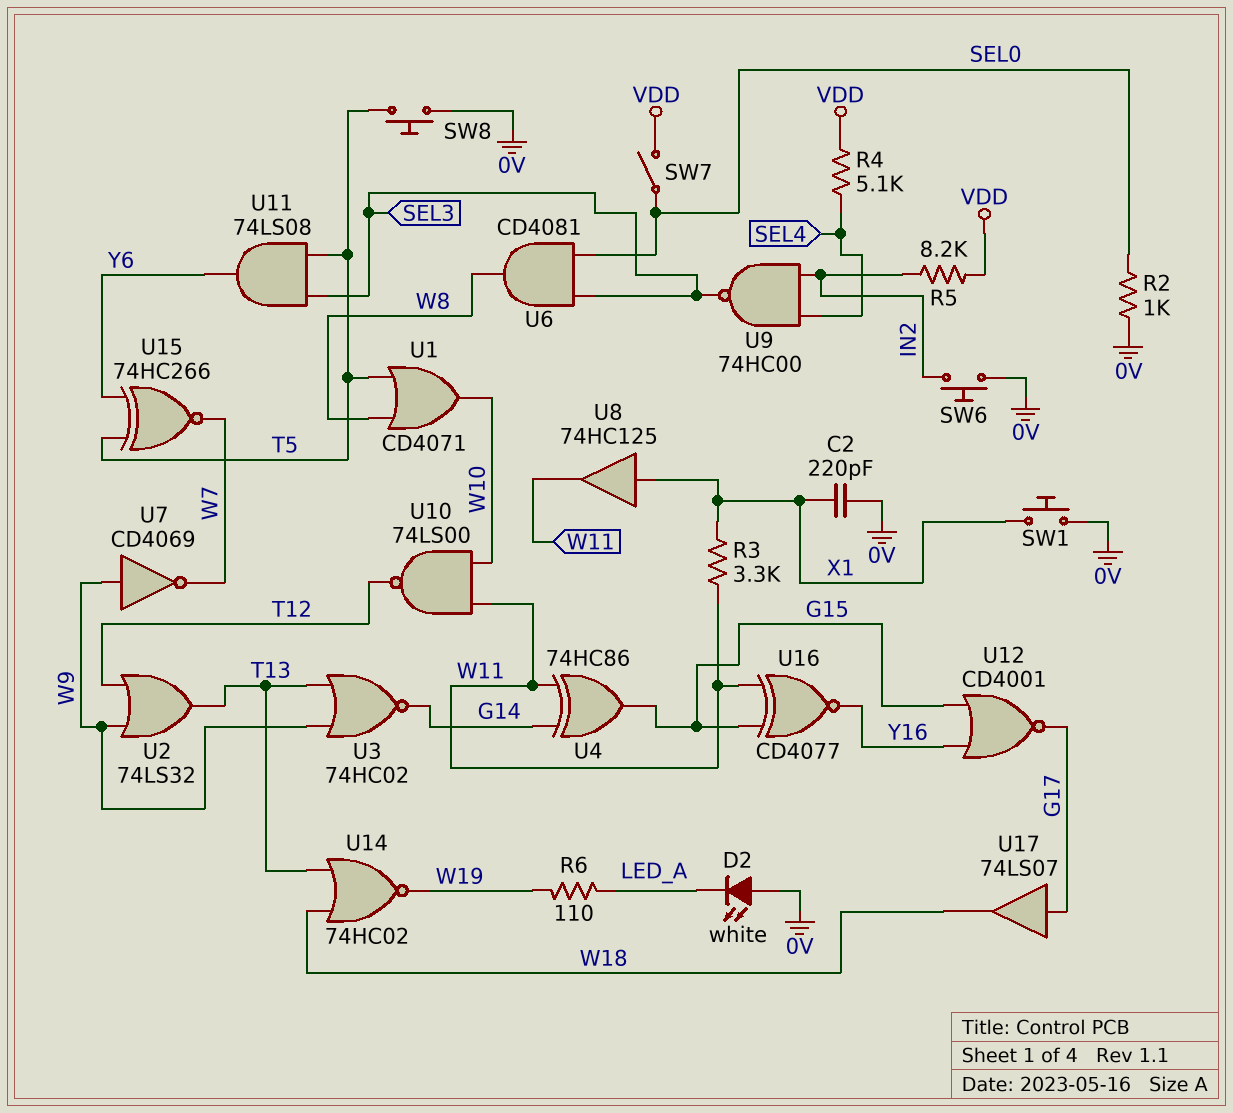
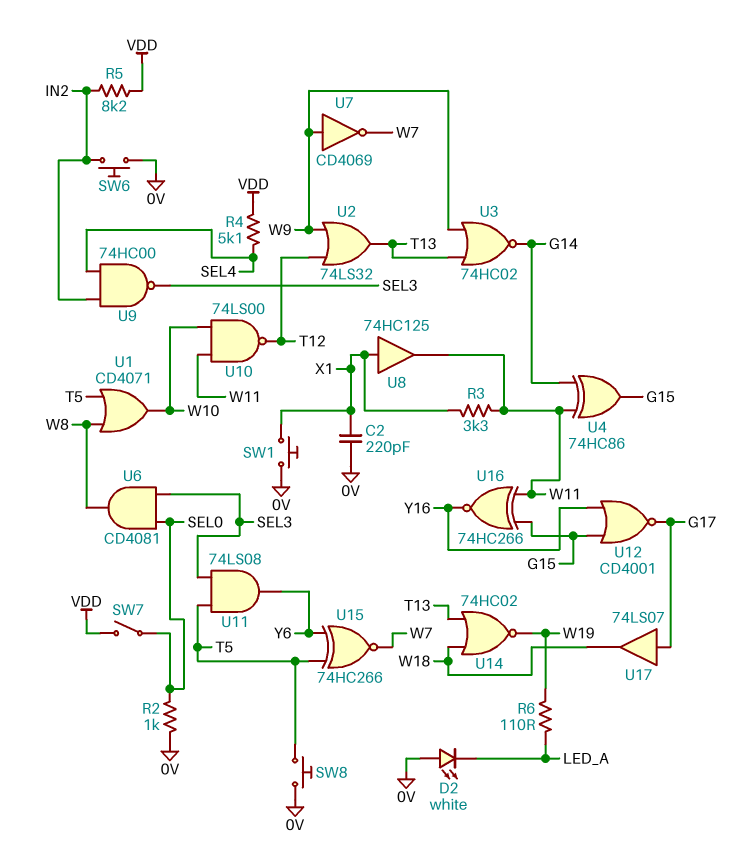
U16: XNOR CD4077 (in G15, in W11, out Y16) -> XNOR 74HC266 (in G15, in W11, out Y16)

